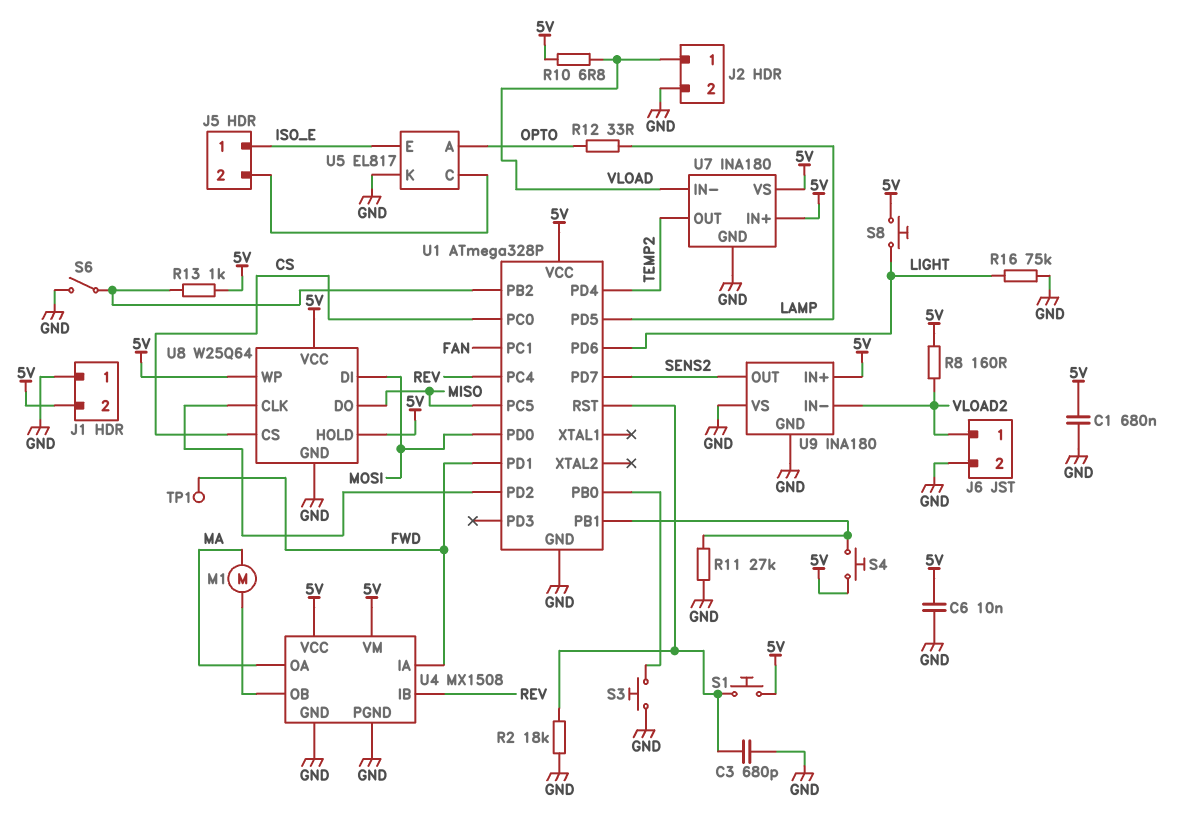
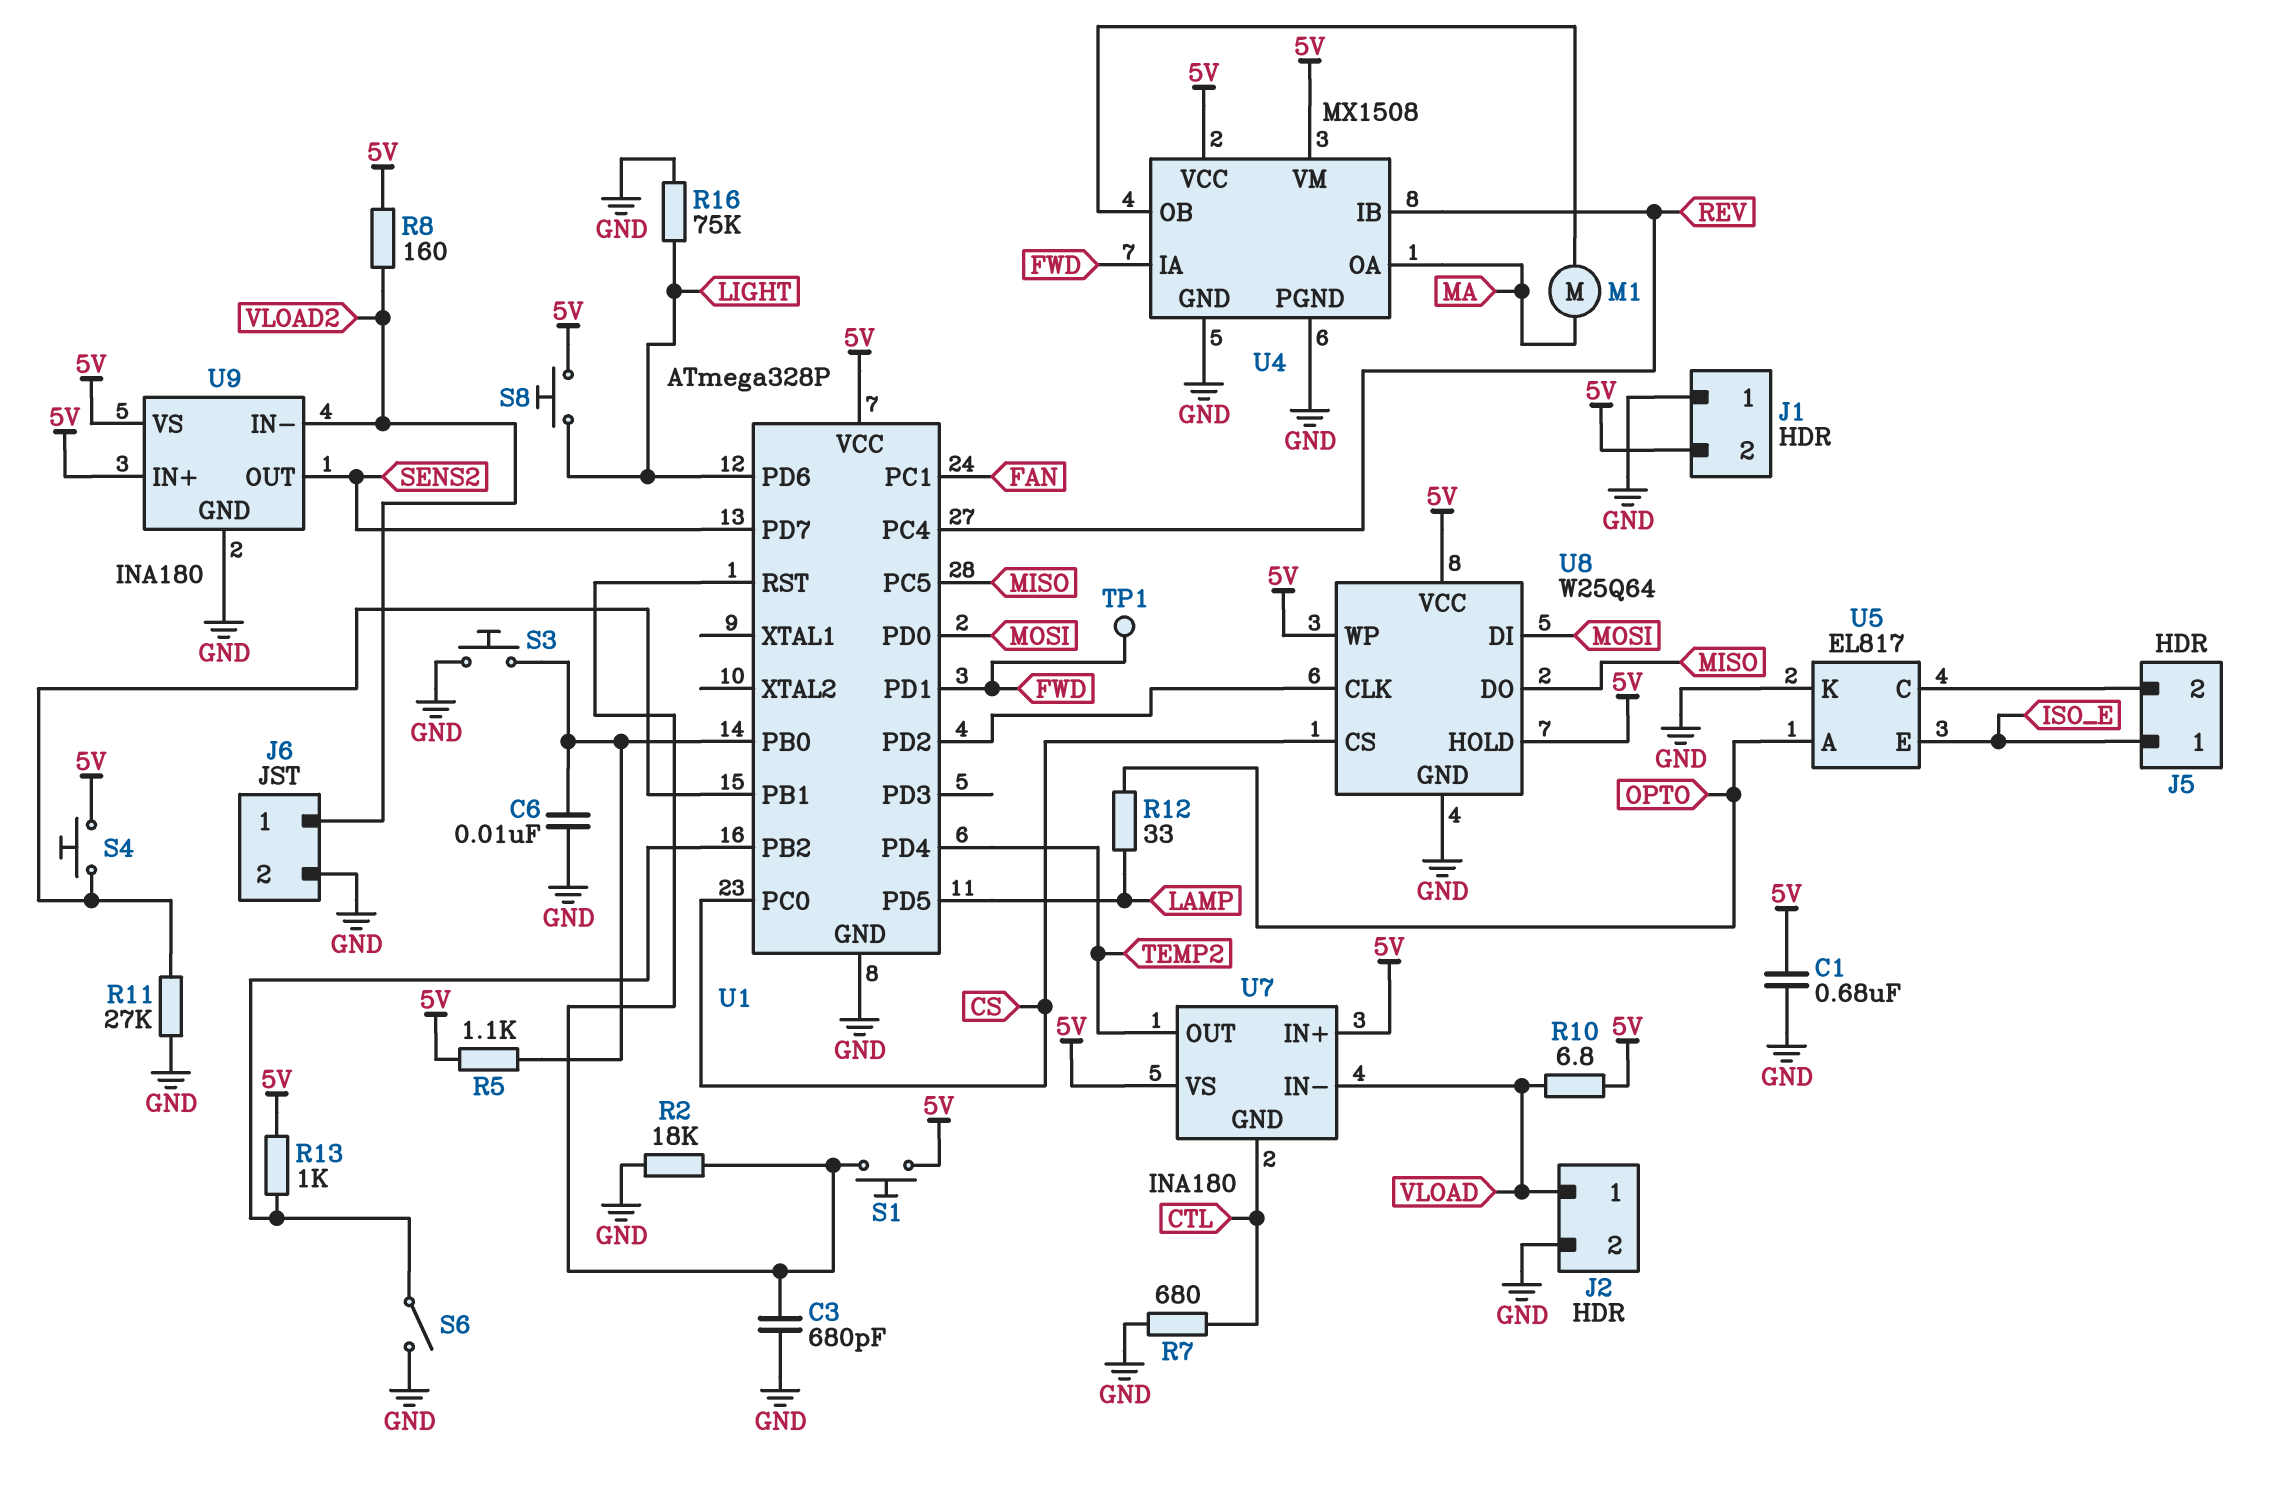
C6: 10nF (5V, GND) -> 10nF (GND, U1/PB0)
R5: none -> 1.1k (5V, U1/PB0)
R7: none -> 680 (CTL, GND)
U7 pin GND: GND -> CTL
U9 pin VS: GND -> 5V

